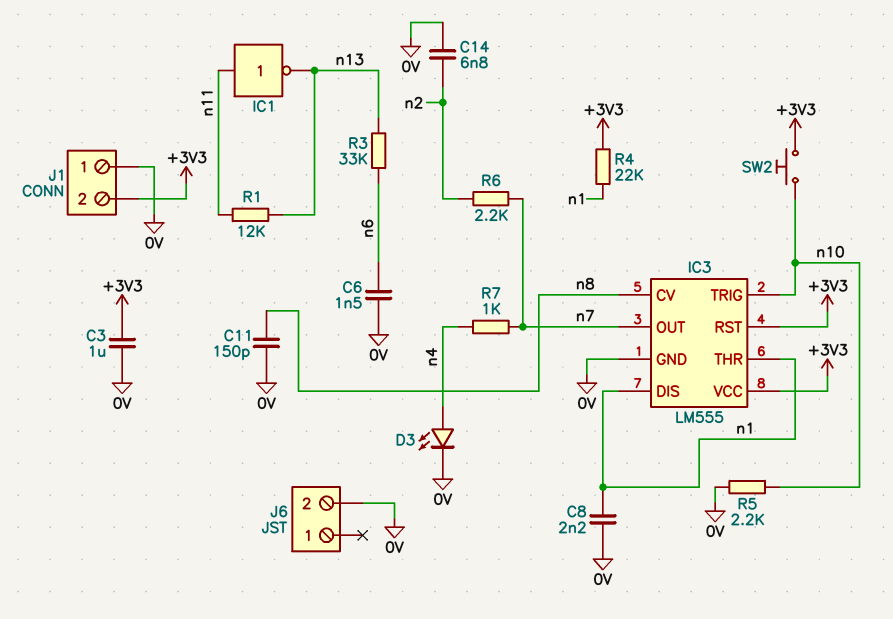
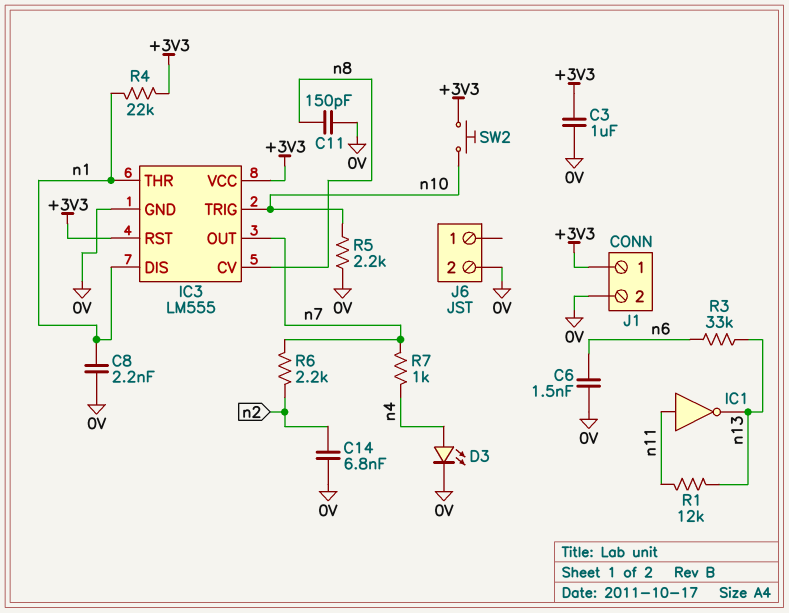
J1 pin 1: 0V -> +3V3
J1 pin 2: +3V3 -> 0V

